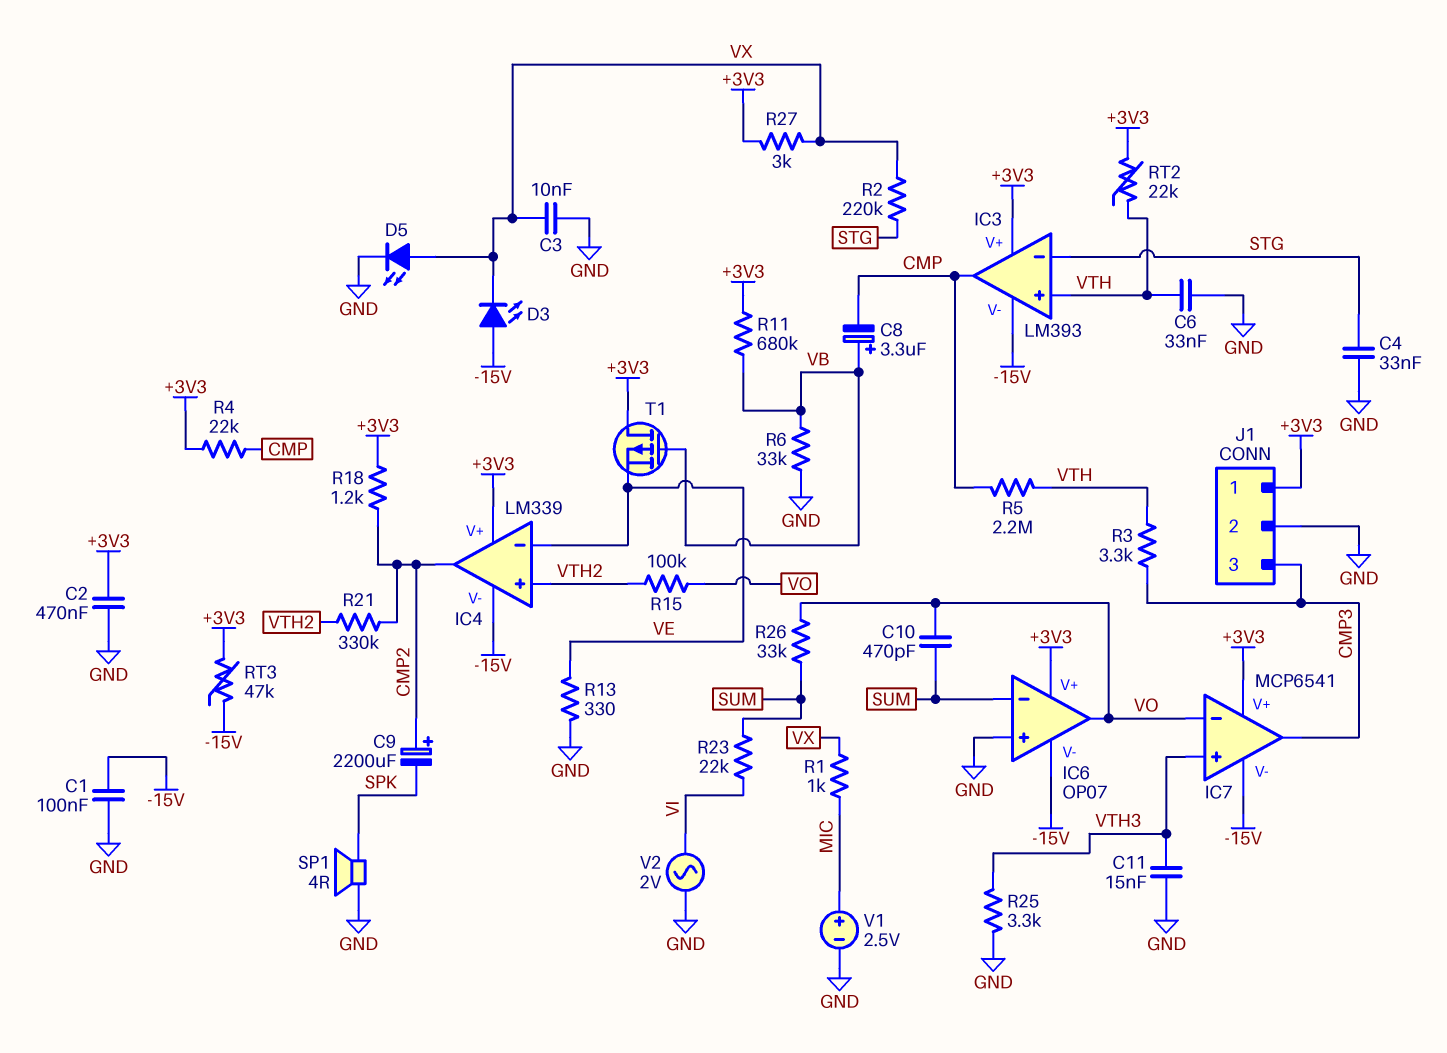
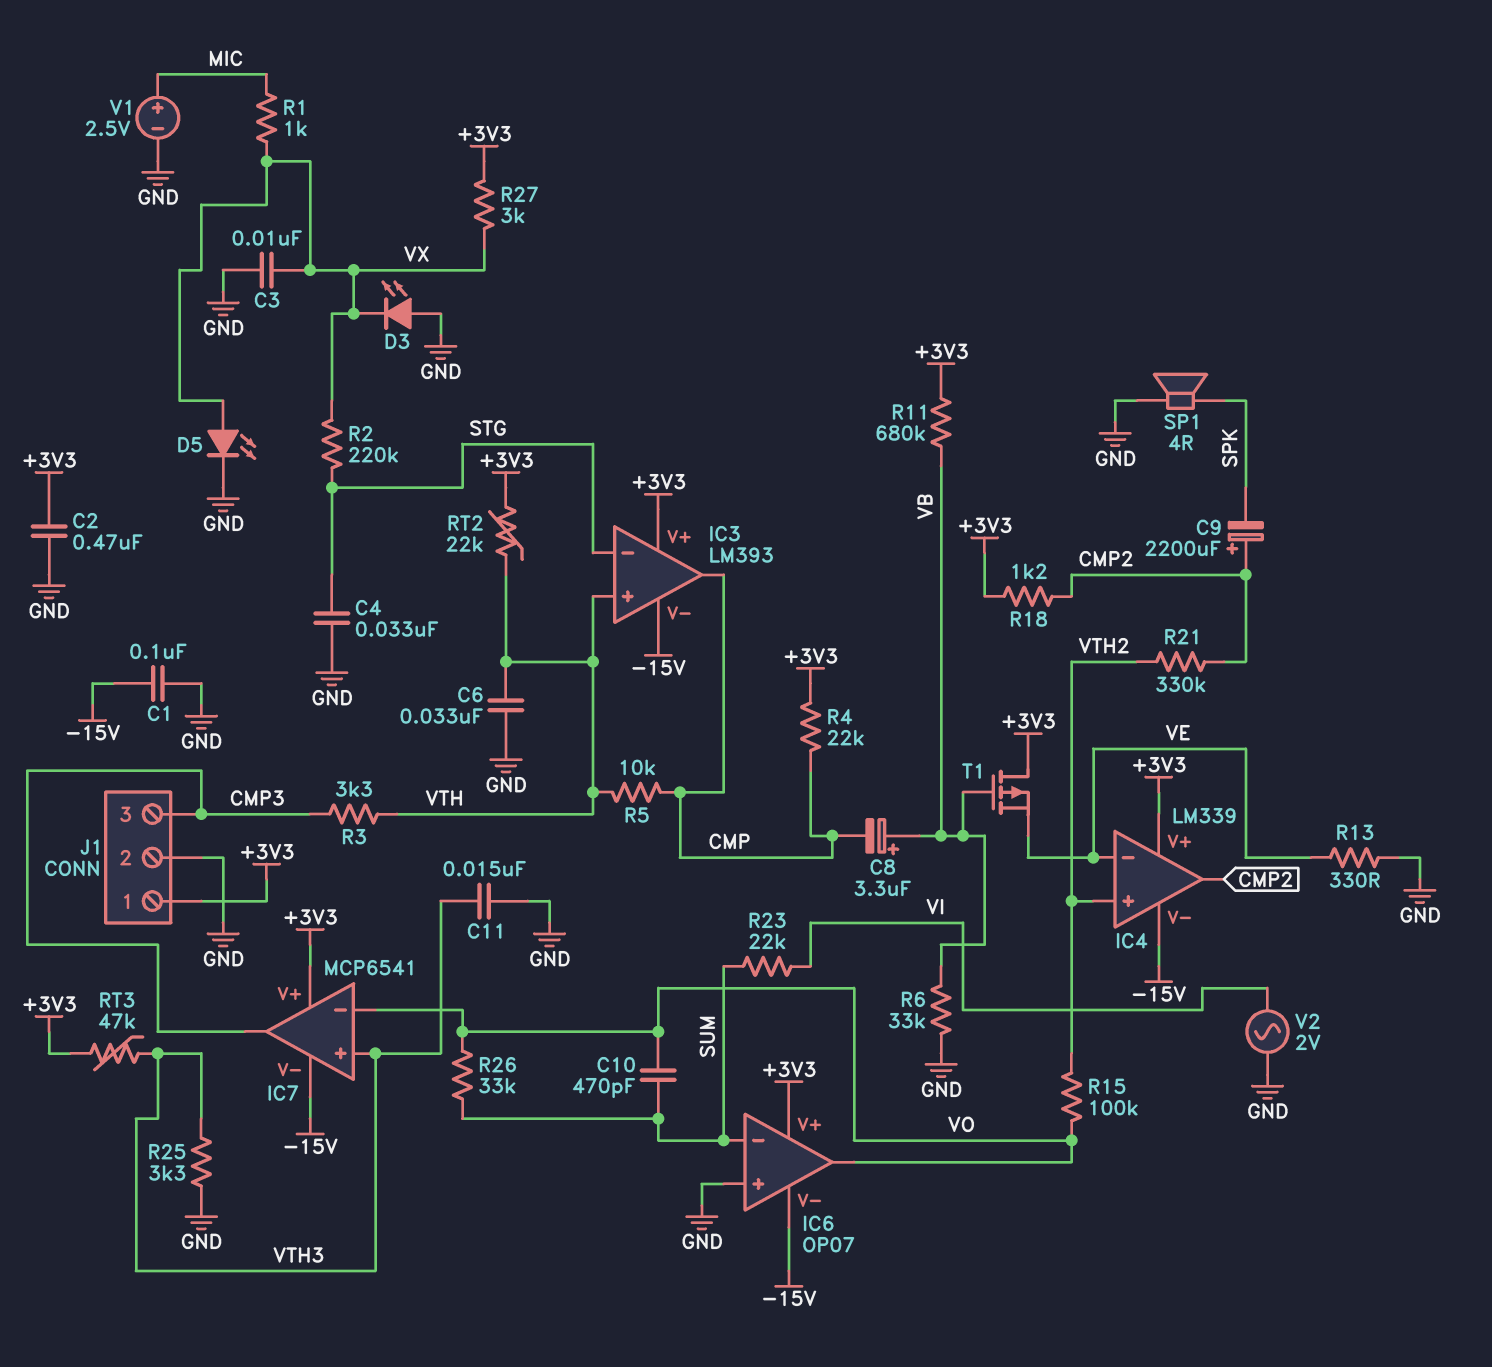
D3: LED (A -15V, K VX) -> LED (A GND, K VX)
R5: 2.2M (CMP, VTH) -> 10k (CMP, VTH)
RT3: 47k (+3V3, -15V) -> 47k (+3V3, VTH3)

